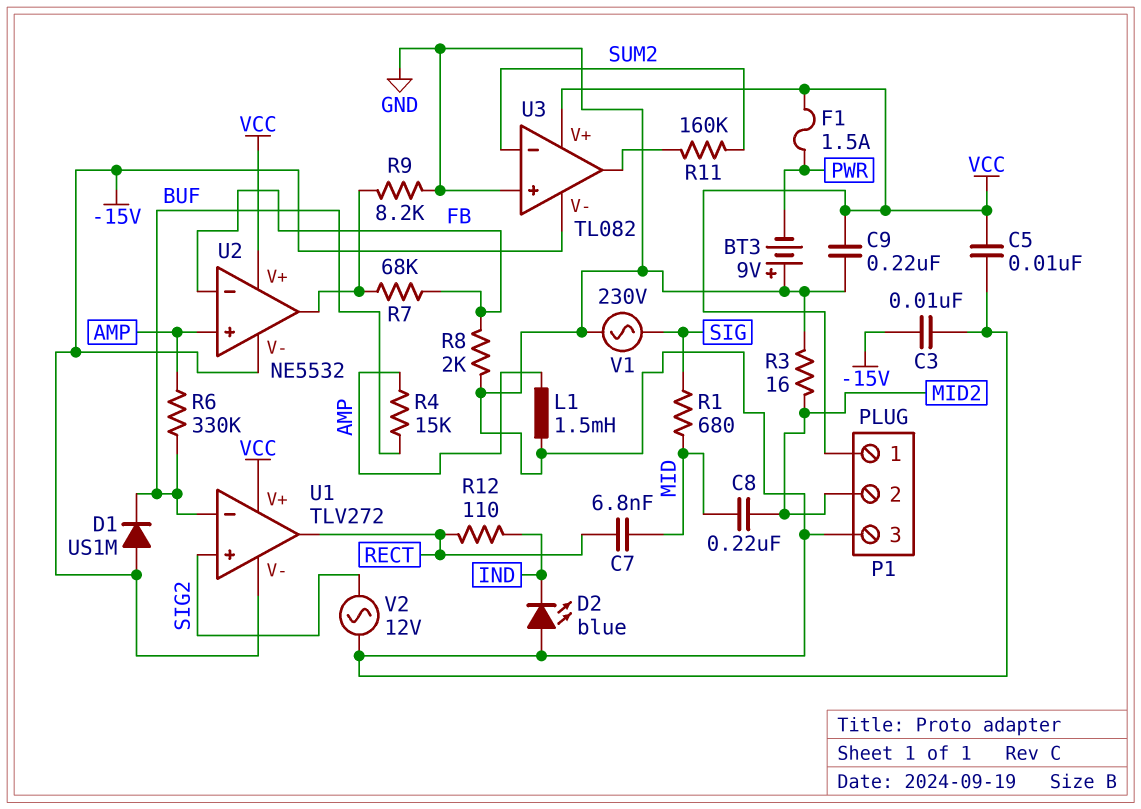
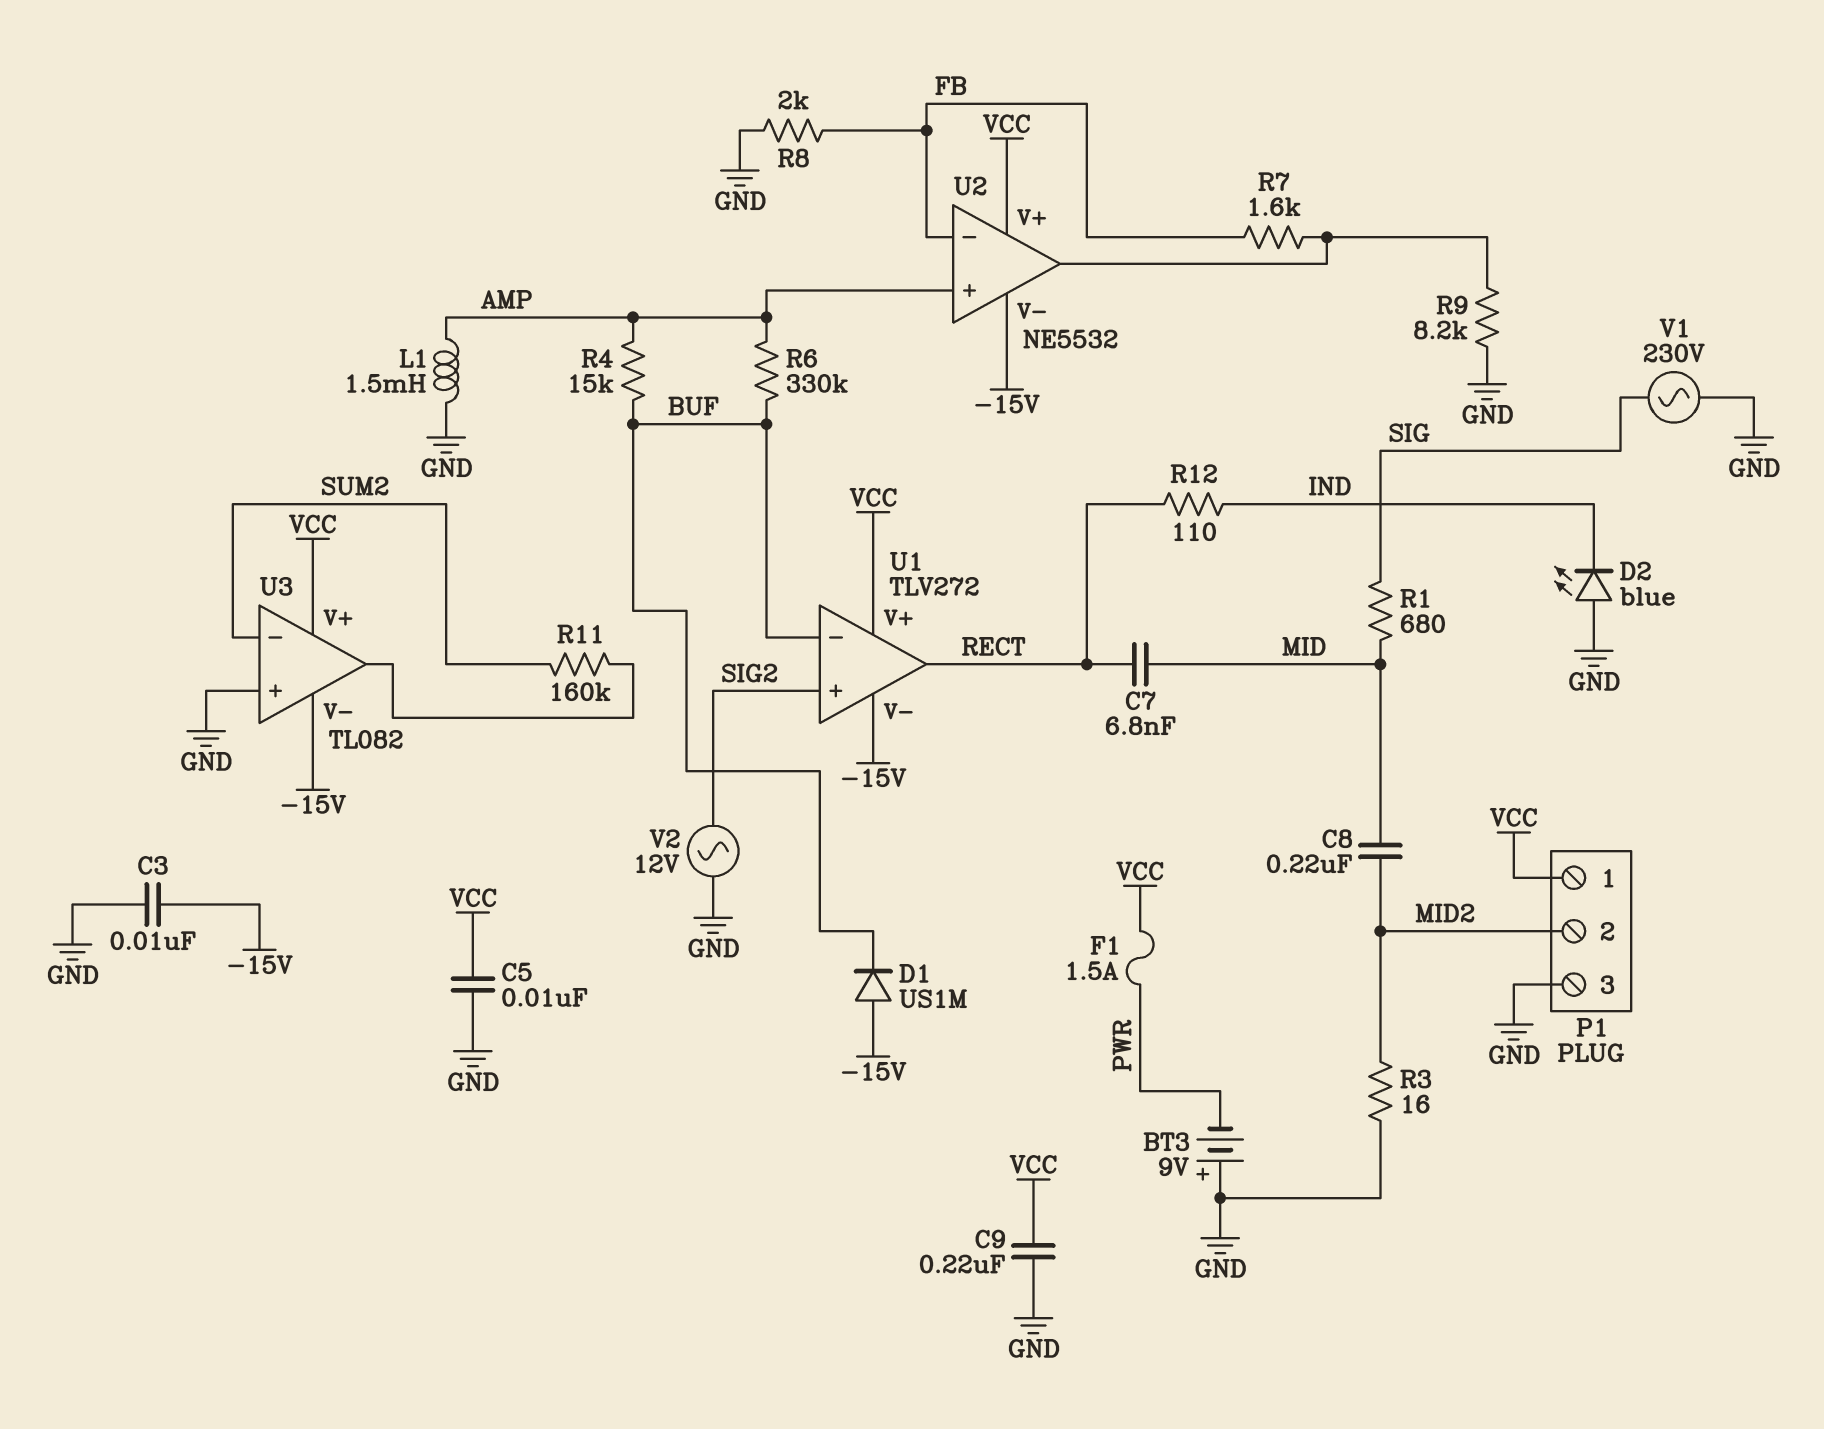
R7: 68k (FB, U2/out) -> 1.6k (FB, U2/out)

